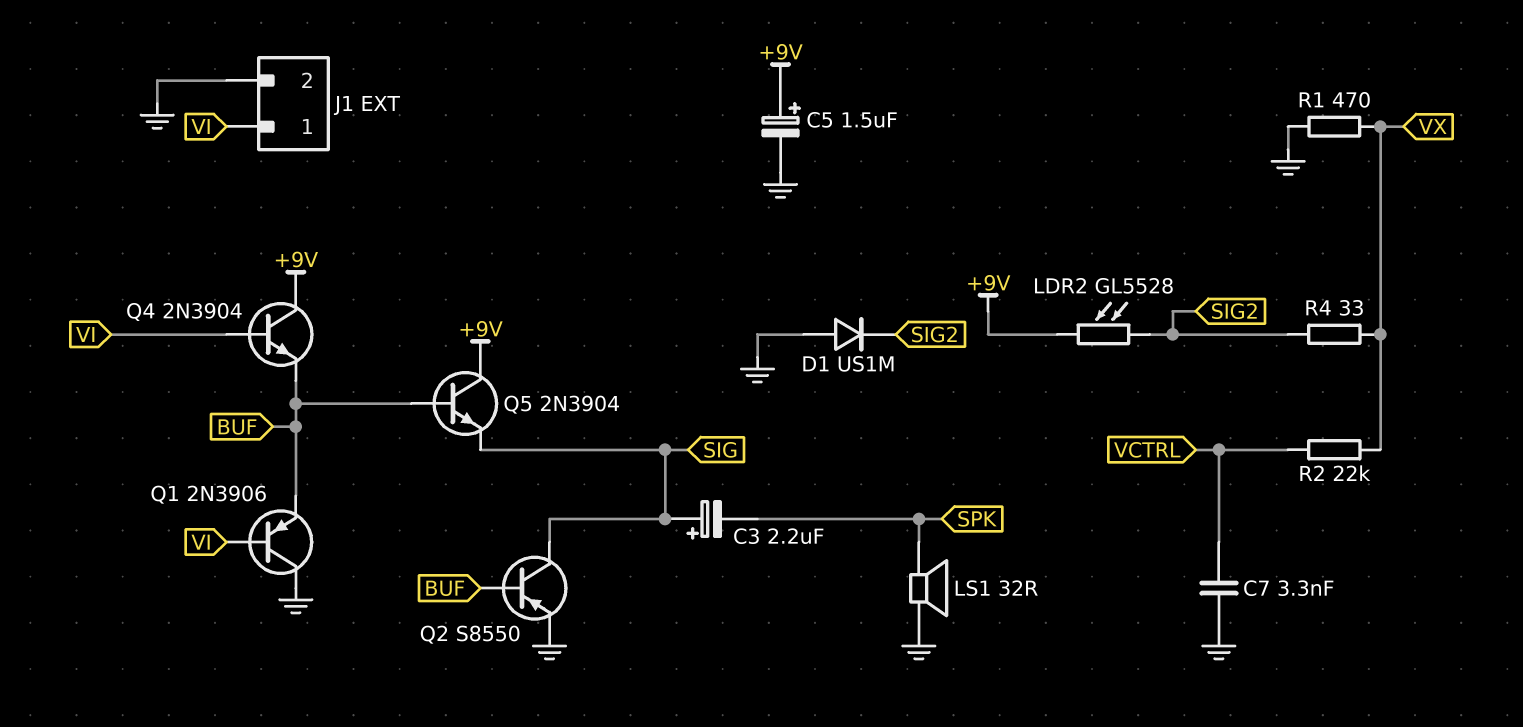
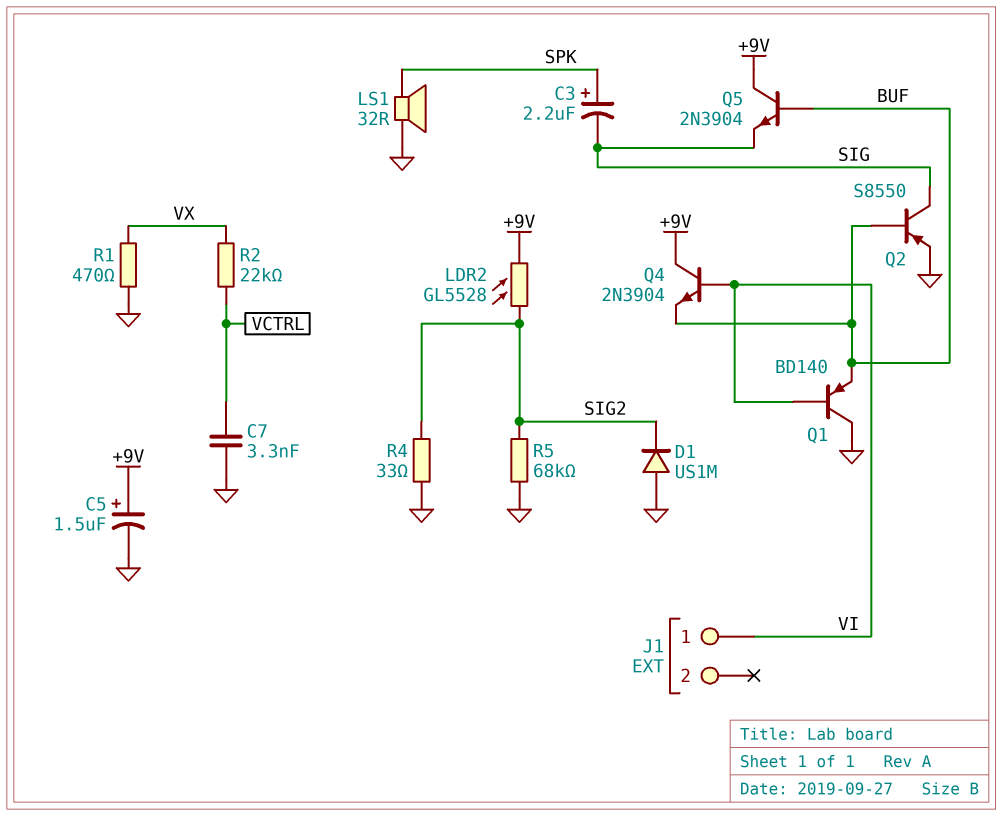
C3: 2.2uF (plus SIG, minus SPK) -> 2.2uF (plus SPK, minus SIG)
J1 pin 2: GND -> none
Q1: PNP 2N3906 (B VI, C GND, E BUF) -> PNP BD140 (B VI, C GND, E BUF)
R4: 33 (SIG2, VX) -> 33 (GND, SIG2)
R5: none -> 68k (GND, SIG2)

